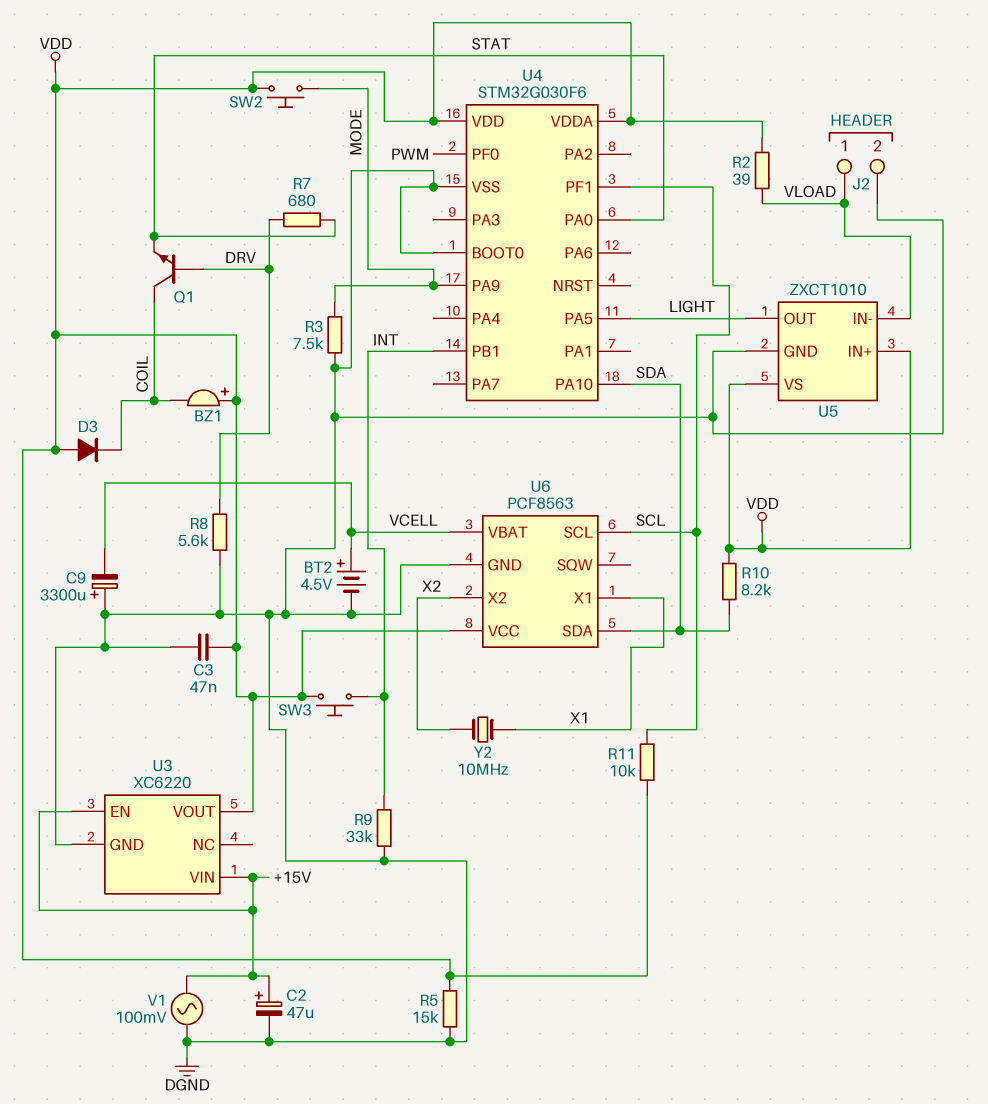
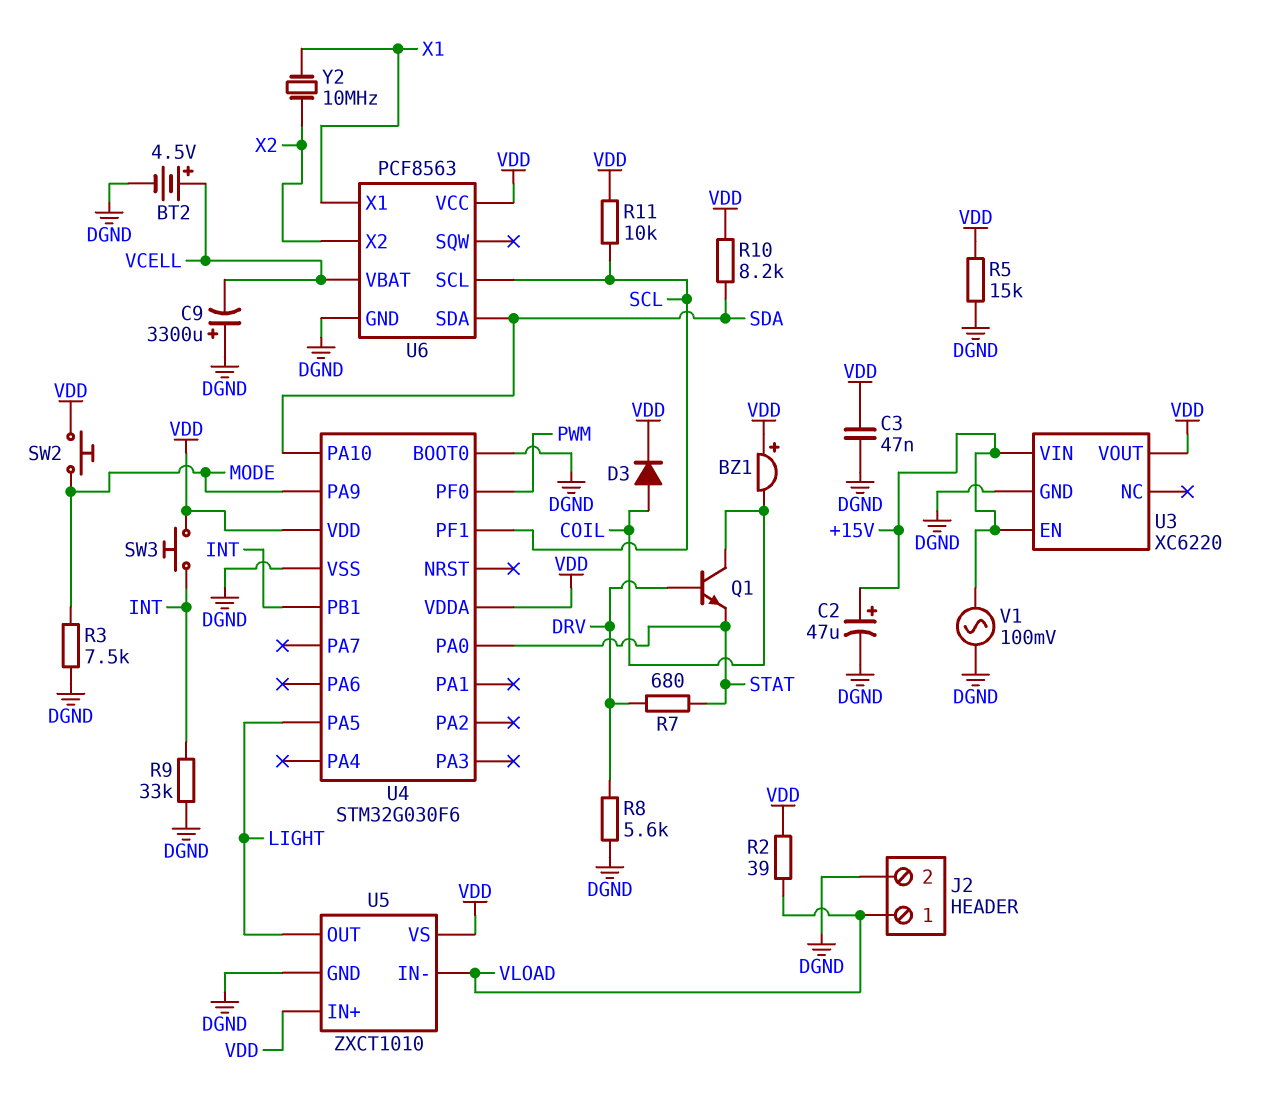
D3: diode (A VDD, K COIL) -> diode (A COIL, K VDD)

